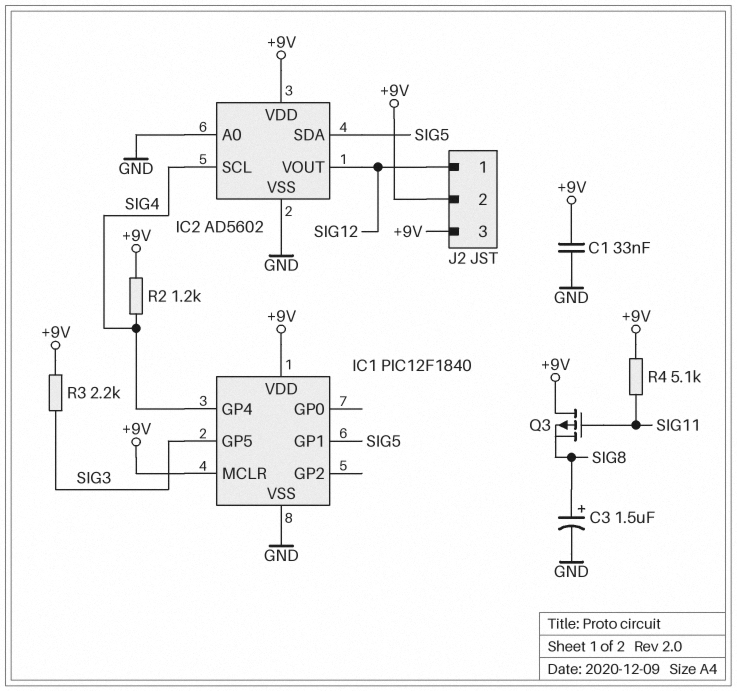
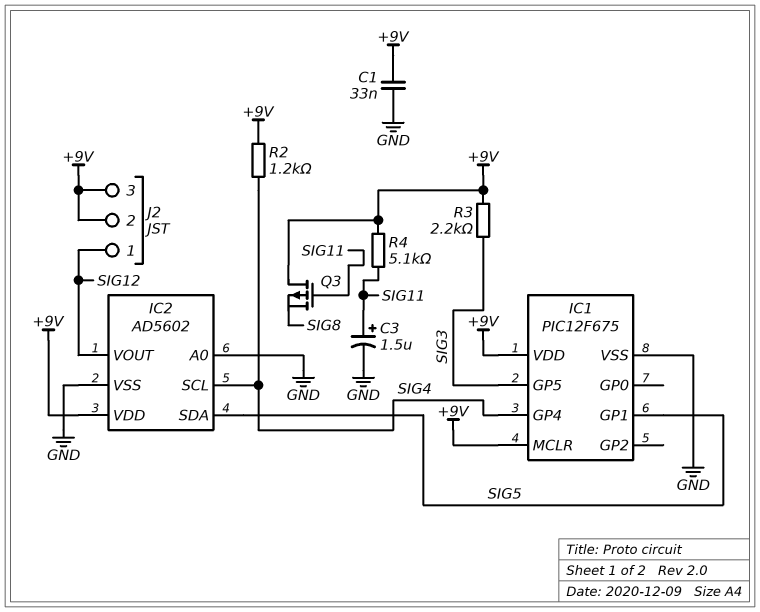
C3: 1.5uF (plus SIG8, minus GND) -> 1.5uF (plus SIG11, minus GND)
IC1: PIC12F1840 -> PIC12F675

